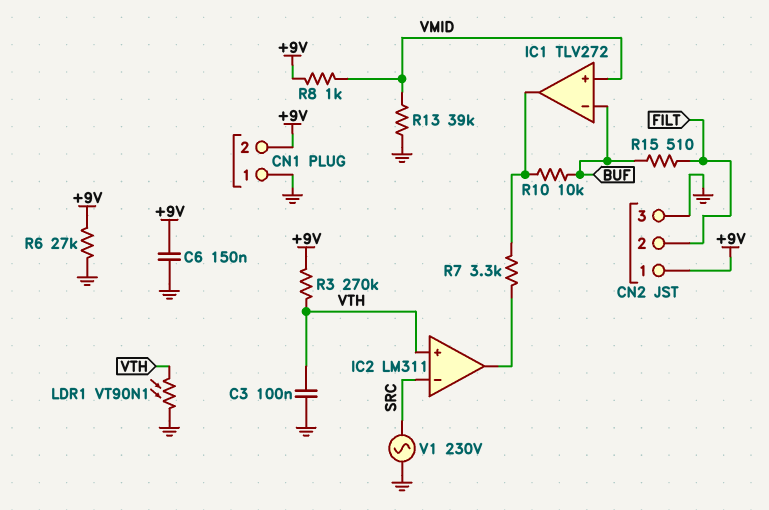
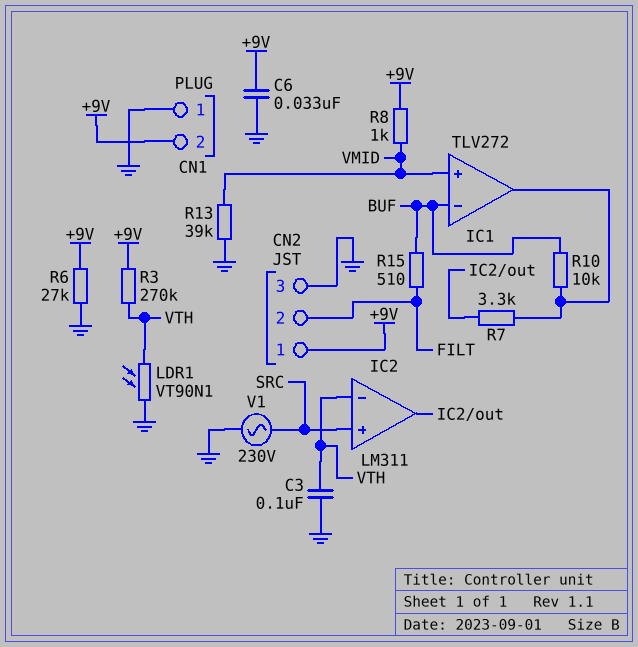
C6: 150nF (+9V, GND) -> 33nF (+9V, GND)
IC2 pin in+: VTH -> SRC
IC2 pin in-: SRC -> VTH

